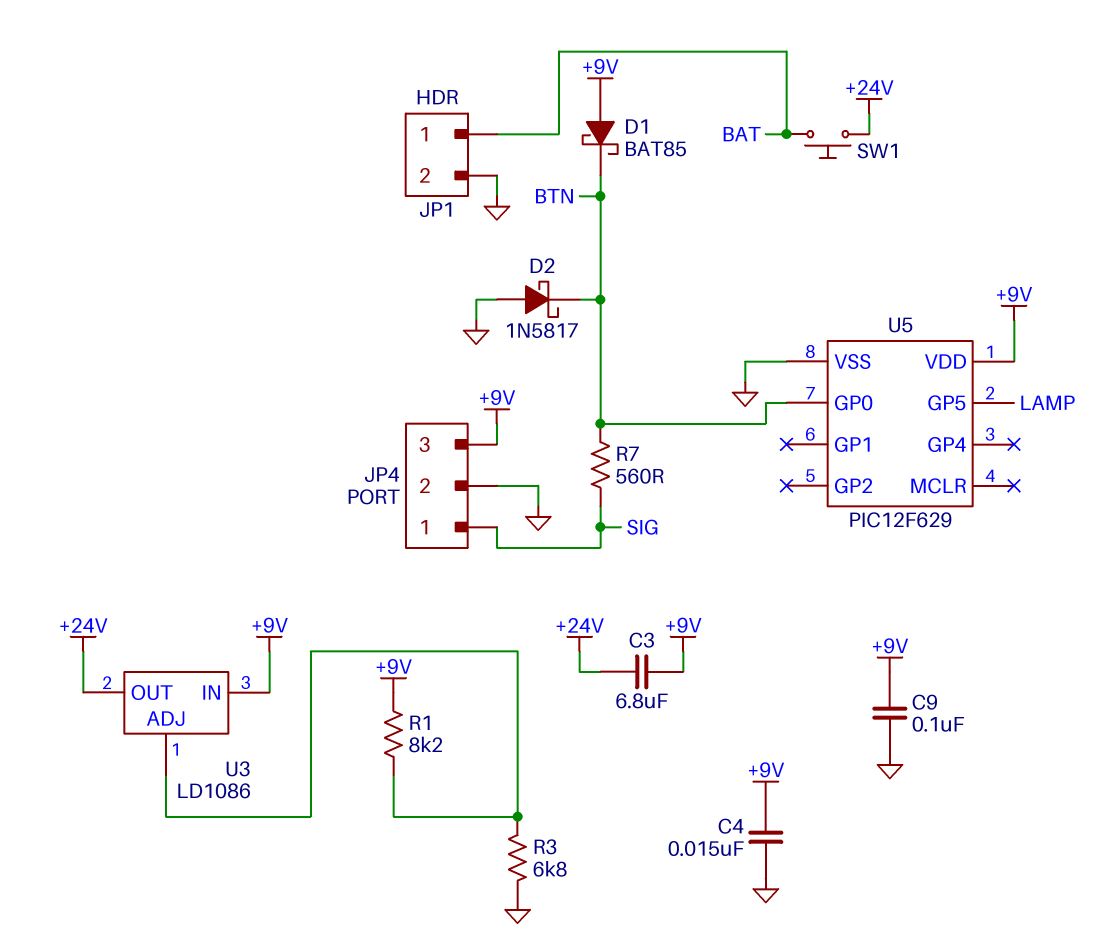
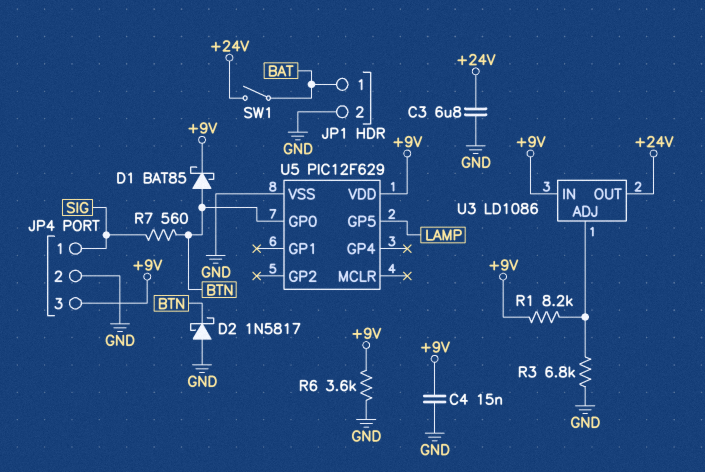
C3: 6.8uF (+9V, +24V) -> 6.8uF (+24V, GND)
C9: 100nF (+9V, GND) -> none
D1: schottky BAT85 (A +9V, K BTN) -> schottky BAT85 (A BTN, K +9V)
R6: none -> 3.6k (+9V, GND)
SW1: button (+24V, BAT) -> switch (+24V, BAT)

